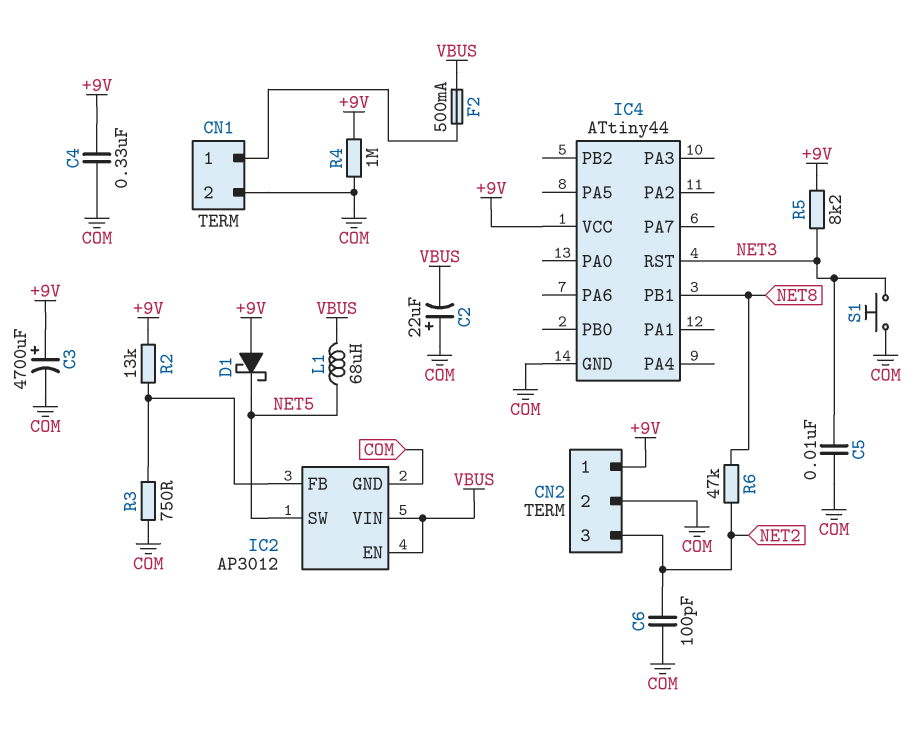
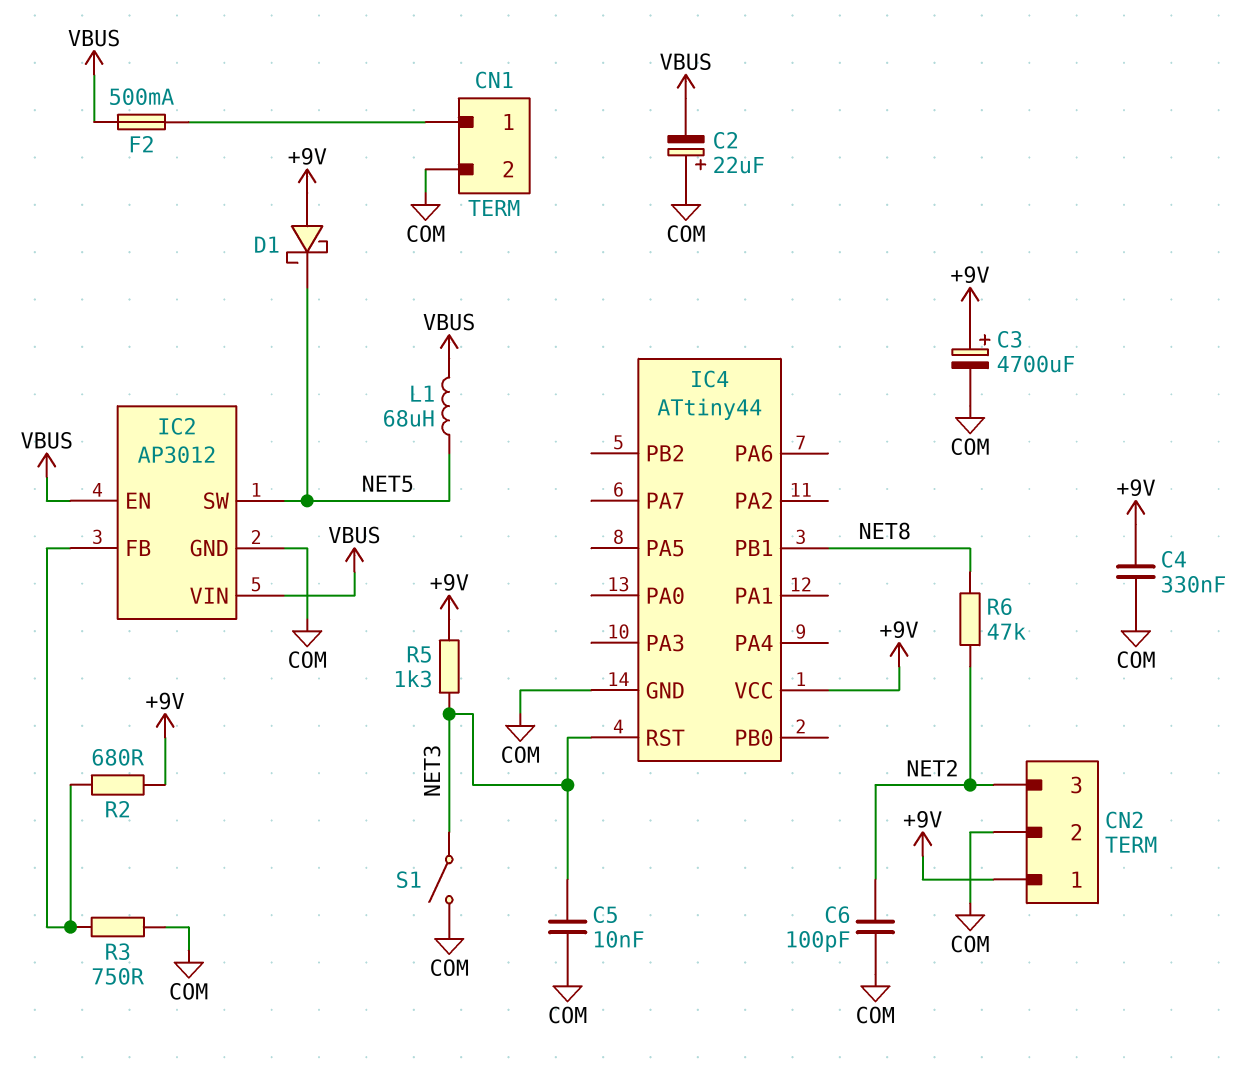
R2: 13k (+9V, IC2/FB) -> 680 (+9V, IC2/FB)
R4: 1M (+9V, COM) -> none
R5: 8.2k (+9V, NET3) -> 1.3k (+9V, NET3)
S1: button (COM, NET3) -> switch (COM, NET3)

